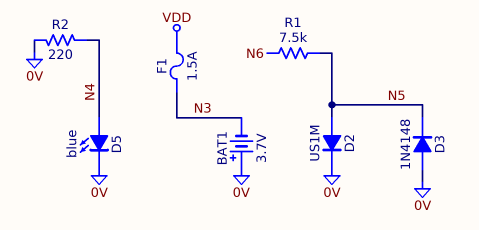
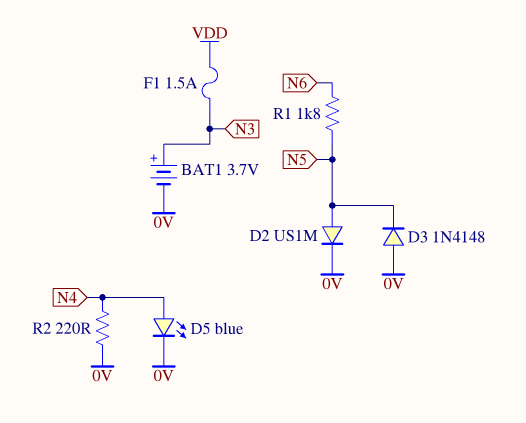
BAT1: 3.7V (plus 0V, minus N3) -> 3.7V (plus N3, minus 0V)
R1: 7.5k (N5, N6) -> 1.8k (N5, N6)

